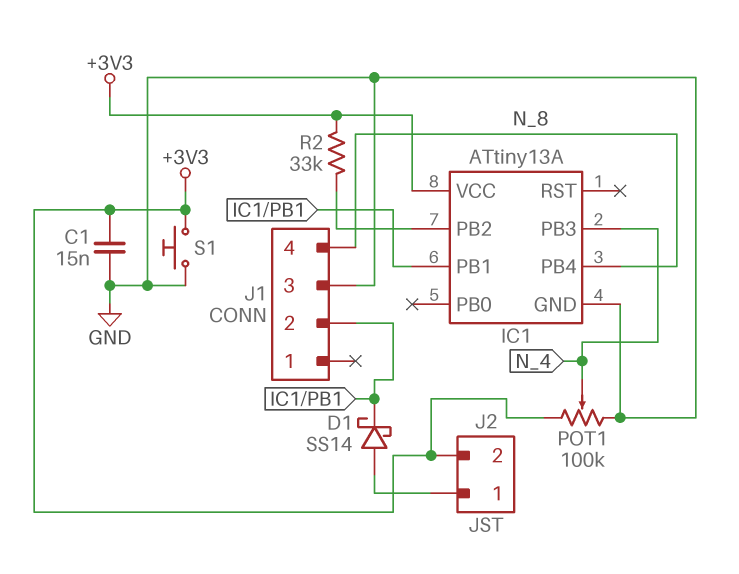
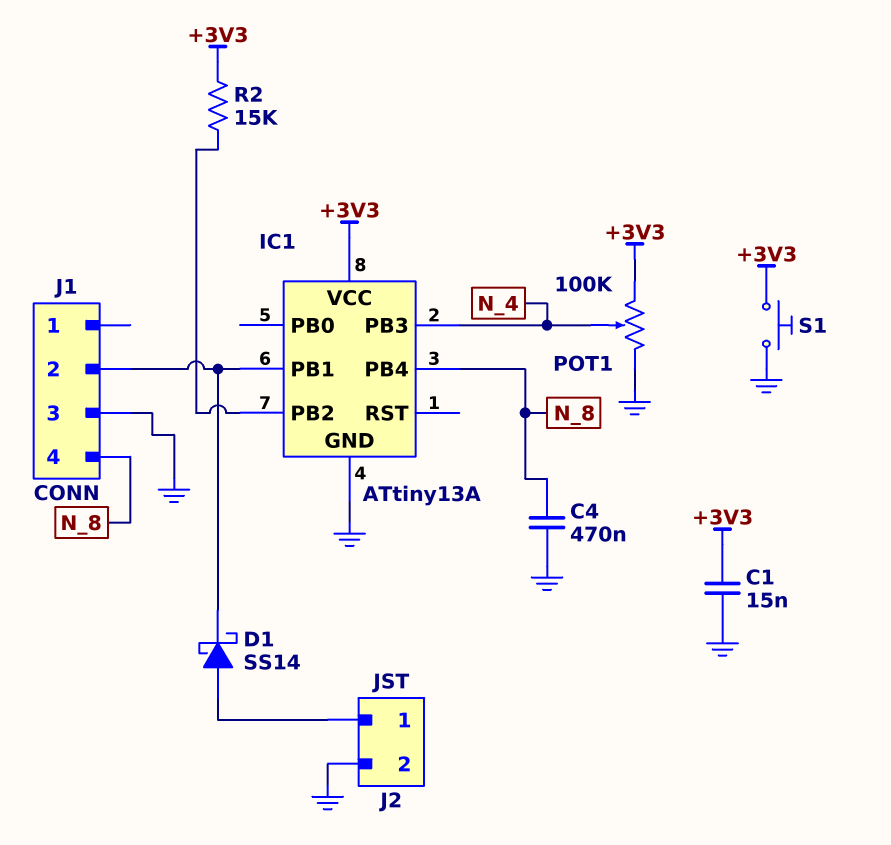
C4: none -> 470nF (GND, N_8)
J2 pin 2: +3V3 -> GND
R2: 33k (+3V3, IC1/PB2) -> 15k (+3V3, IC1/PB2)

